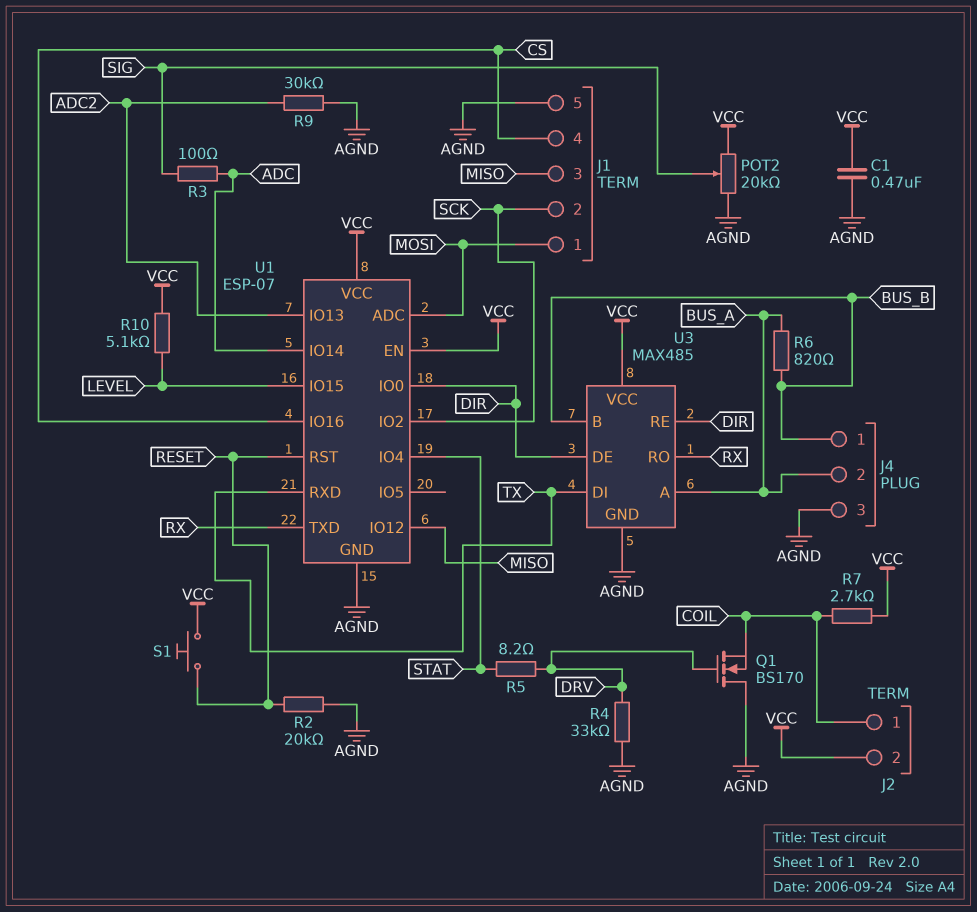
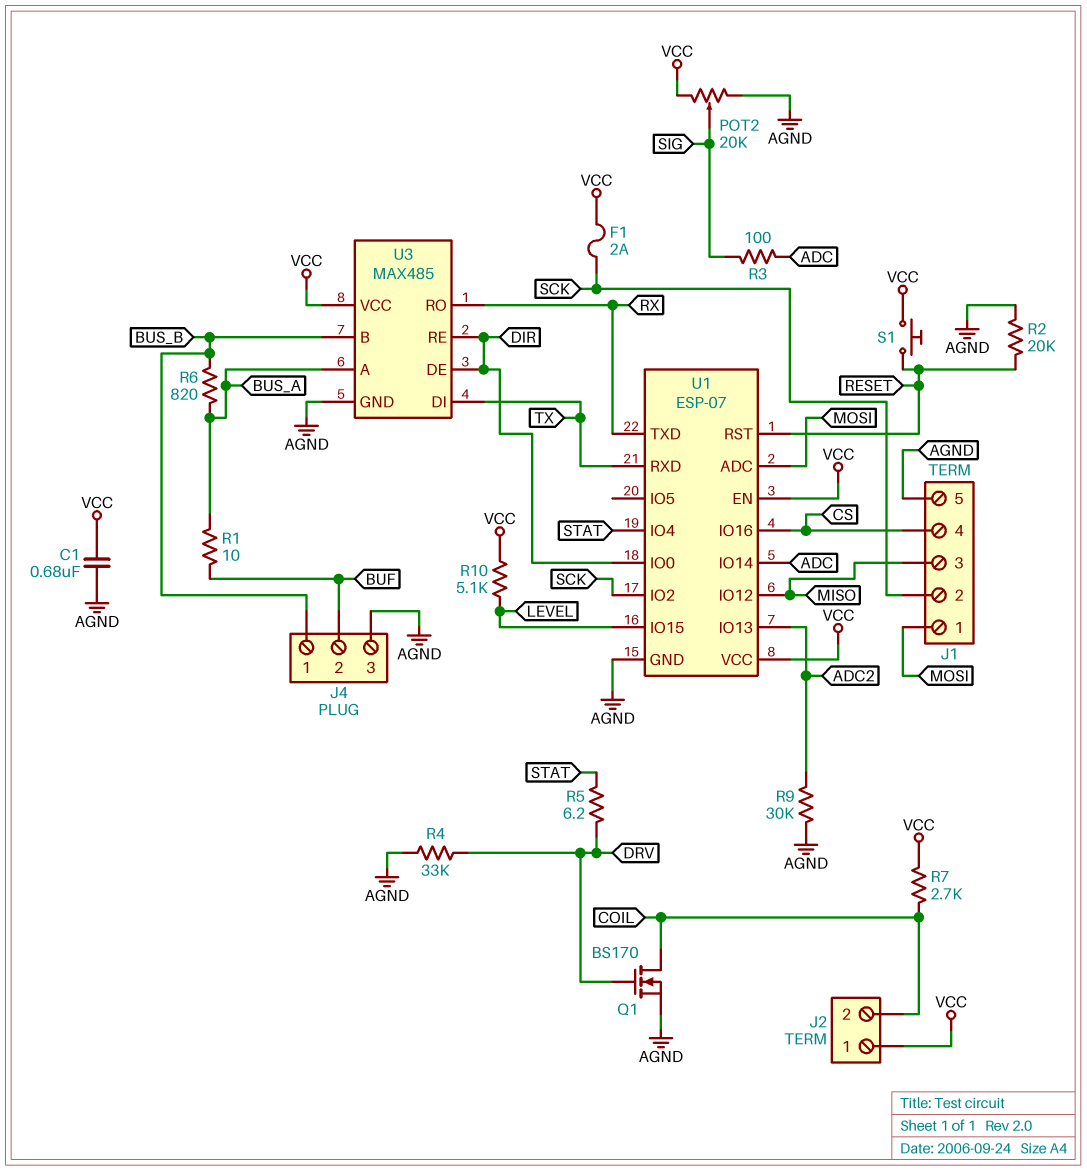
C1: 470nF (AGND, VCC) -> 680nF (AGND, VCC)
F1: none -> 2A (SCK, VCC)
J2 pin 1: COIL -> VCC
J2 pin 2: VCC -> COIL
J4 pin 2: BUS_A -> BUF
Q1: NMOS BS170 (G DRV, D AGND, S COIL) -> NMOS BS170 (G DRV, D COIL, S AGND)
R1: none -> 10 (BUF, BUS_A)
R5: 8.2 (DRV, STAT) -> 6.2 (DRV, STAT)

